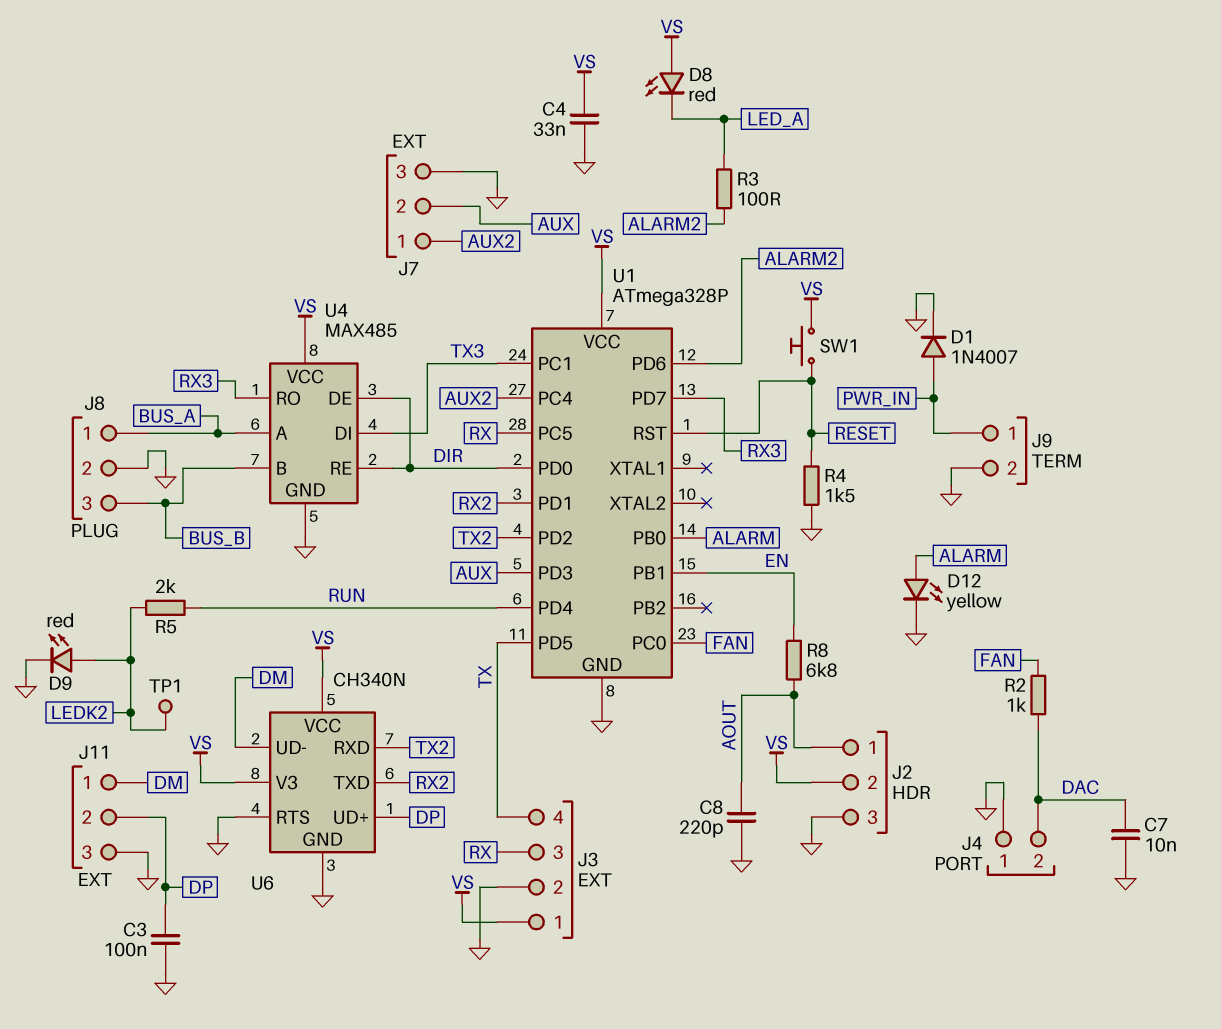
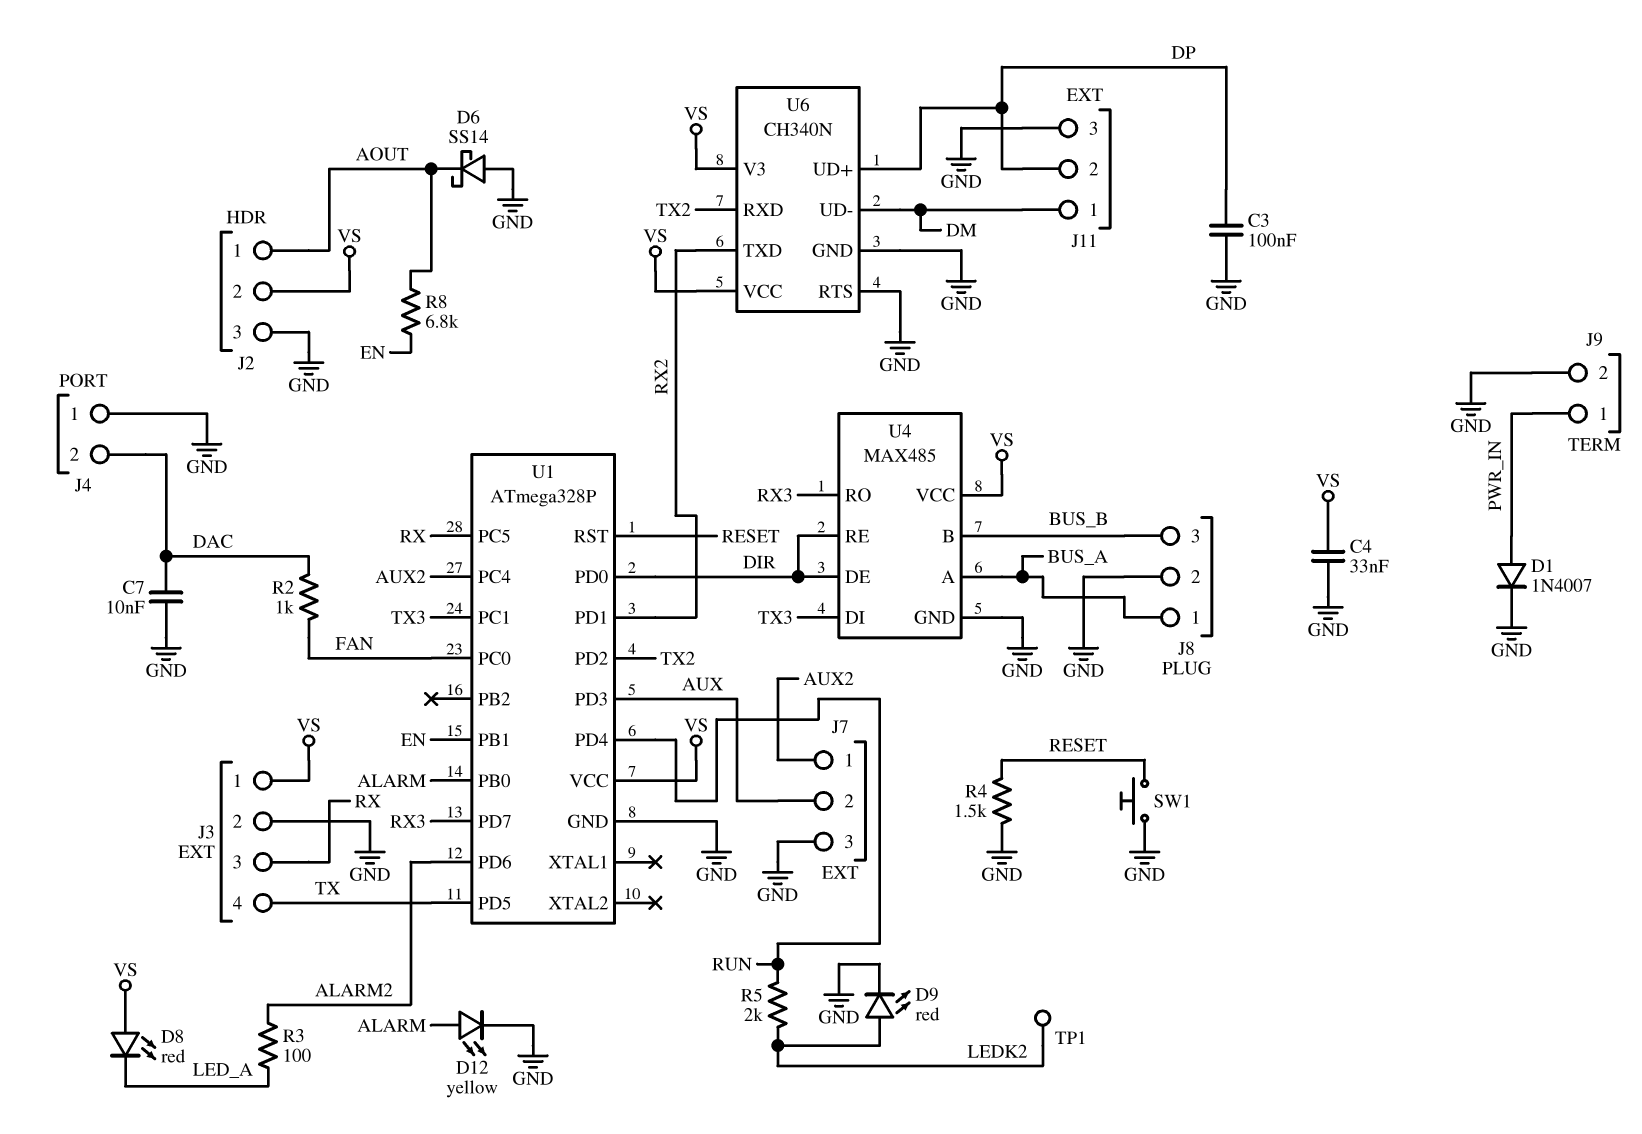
C8: 220pF (AOUT, GND) -> none
D6: none -> schottky SS14 (A GND, K AOUT)
SW1: button (RESET, VS) -> button (GND, RESET)

